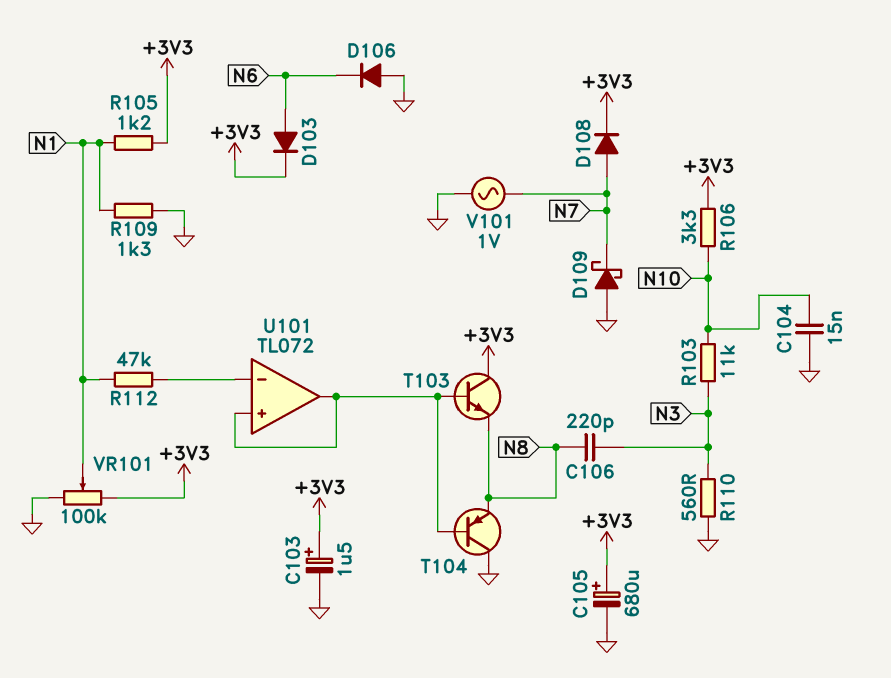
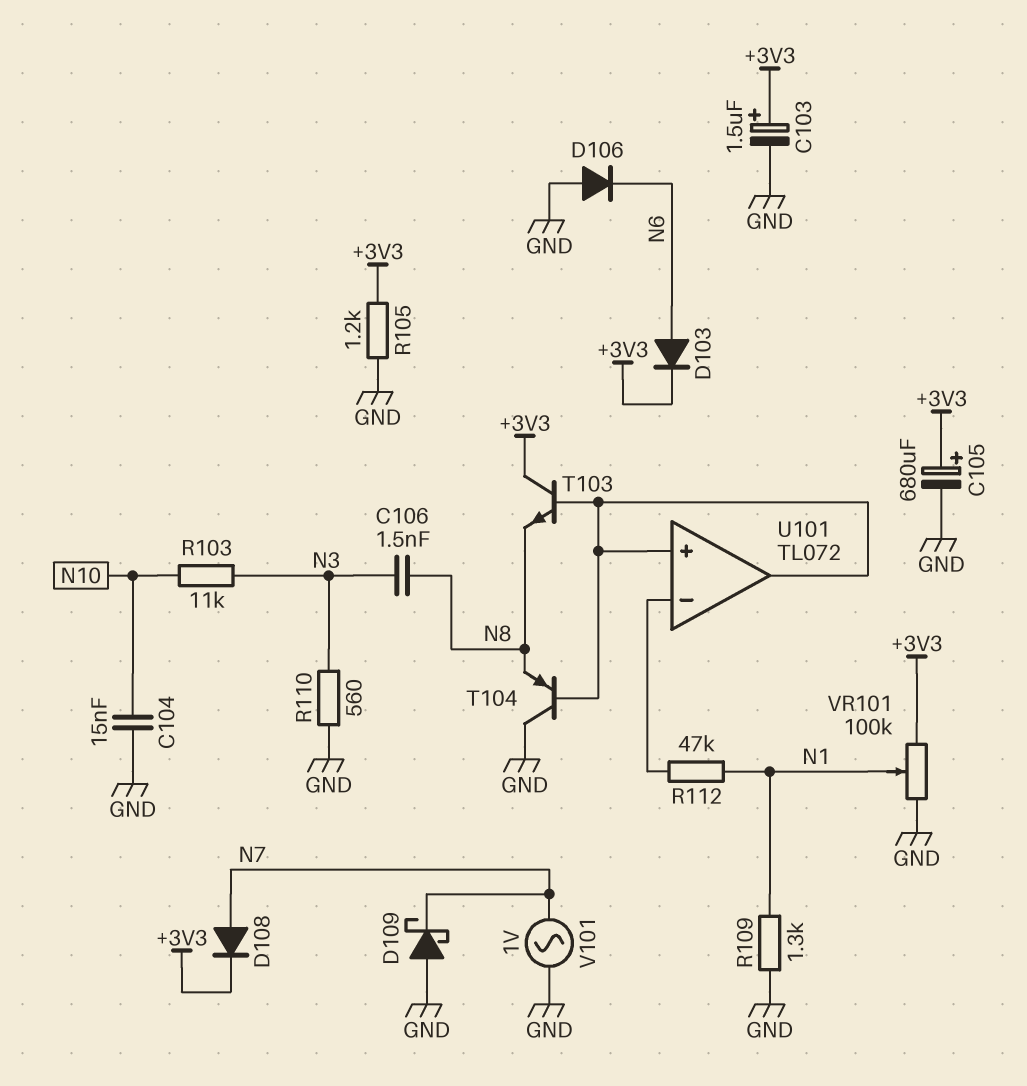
C106: 220pF (N3, N8) -> 1.5nF (N3, N8)
R105: 1.2k (+3V3, N1) -> 1.2k (+3V3, GND)
R106: 3.3k (+3V3, N10) -> none

